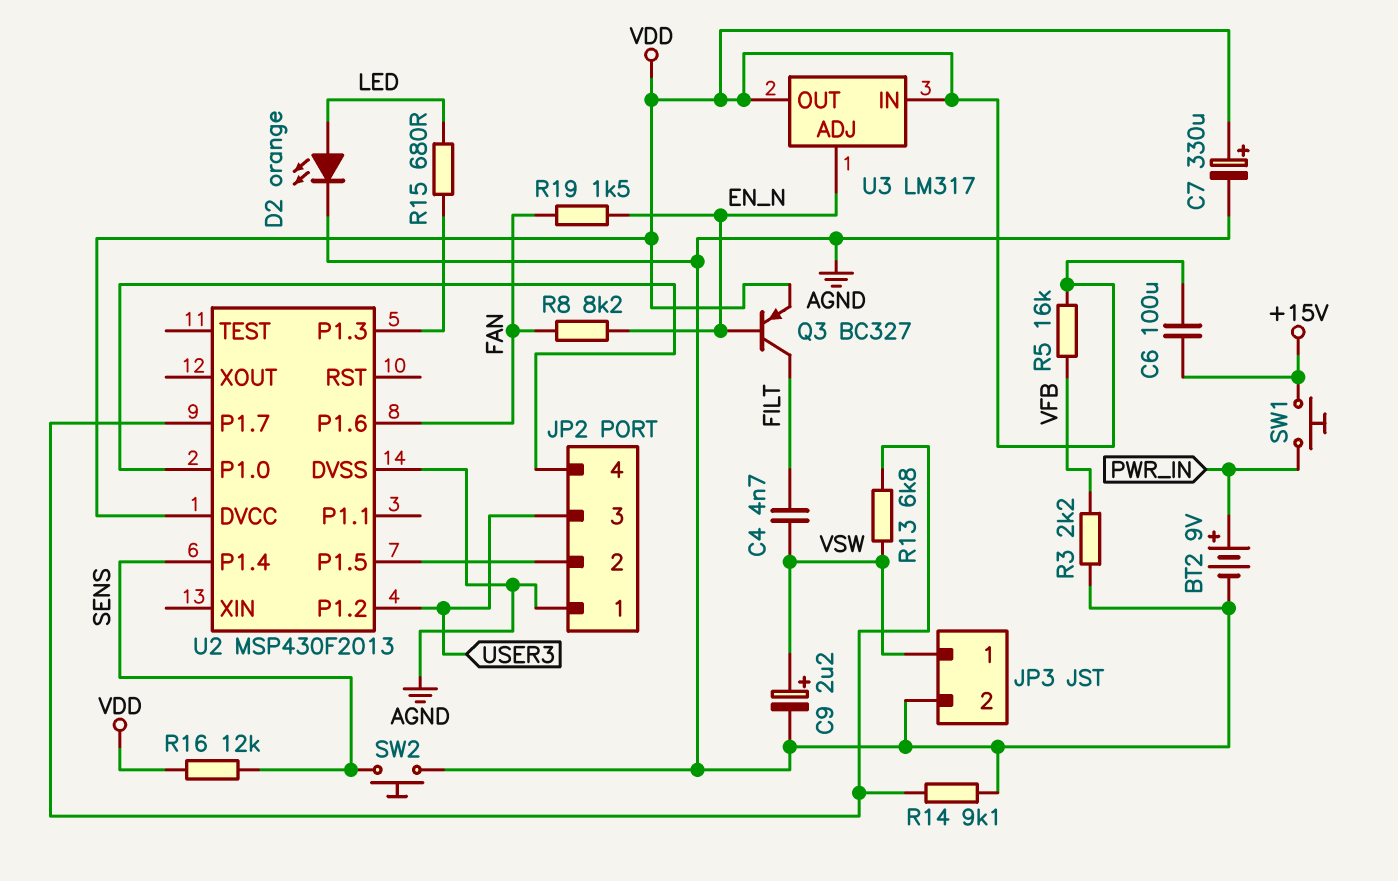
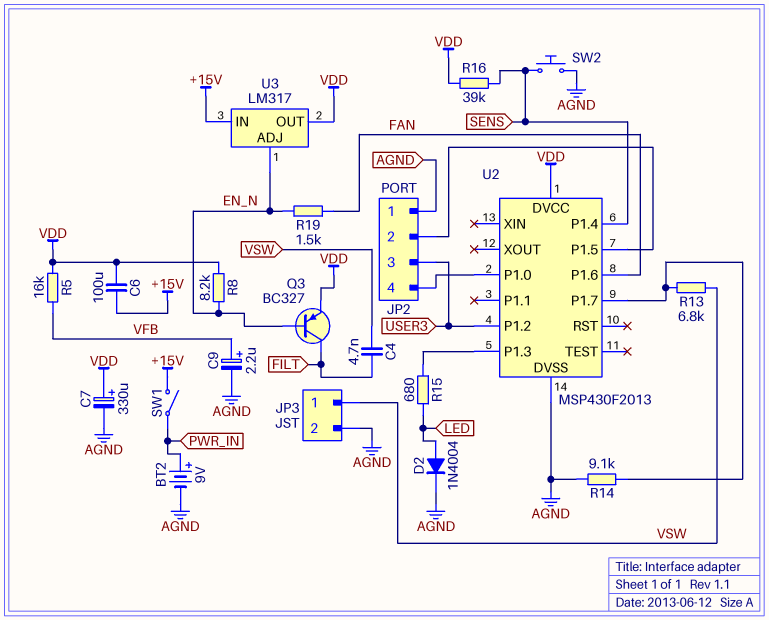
C9: 2.2uF (plus VSW, minus AGND) -> 2.2uF (plus VFB, minus AGND)
D2: LED orange (A LED, K AGND) -> diode 1N4004 (A LED, K AGND)
R3: 2.2k (AGND, VFB) -> none
R8: 8.2k (EN_N, FAN) -> 8.2k (EN_N, VDD)
R16: 12k (SENS, VDD) -> 39k (SENS, VDD)
SW1: button (+15V, PWR_IN) -> switch (+15V, PWR_IN)
U3 pin IN: VDD -> +15V

